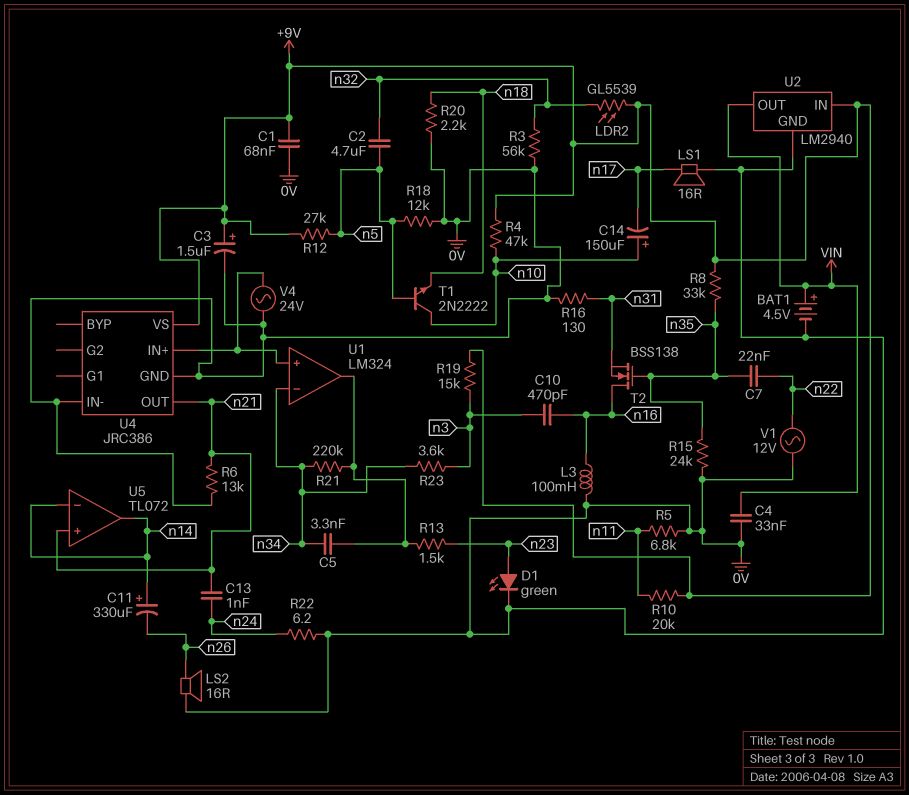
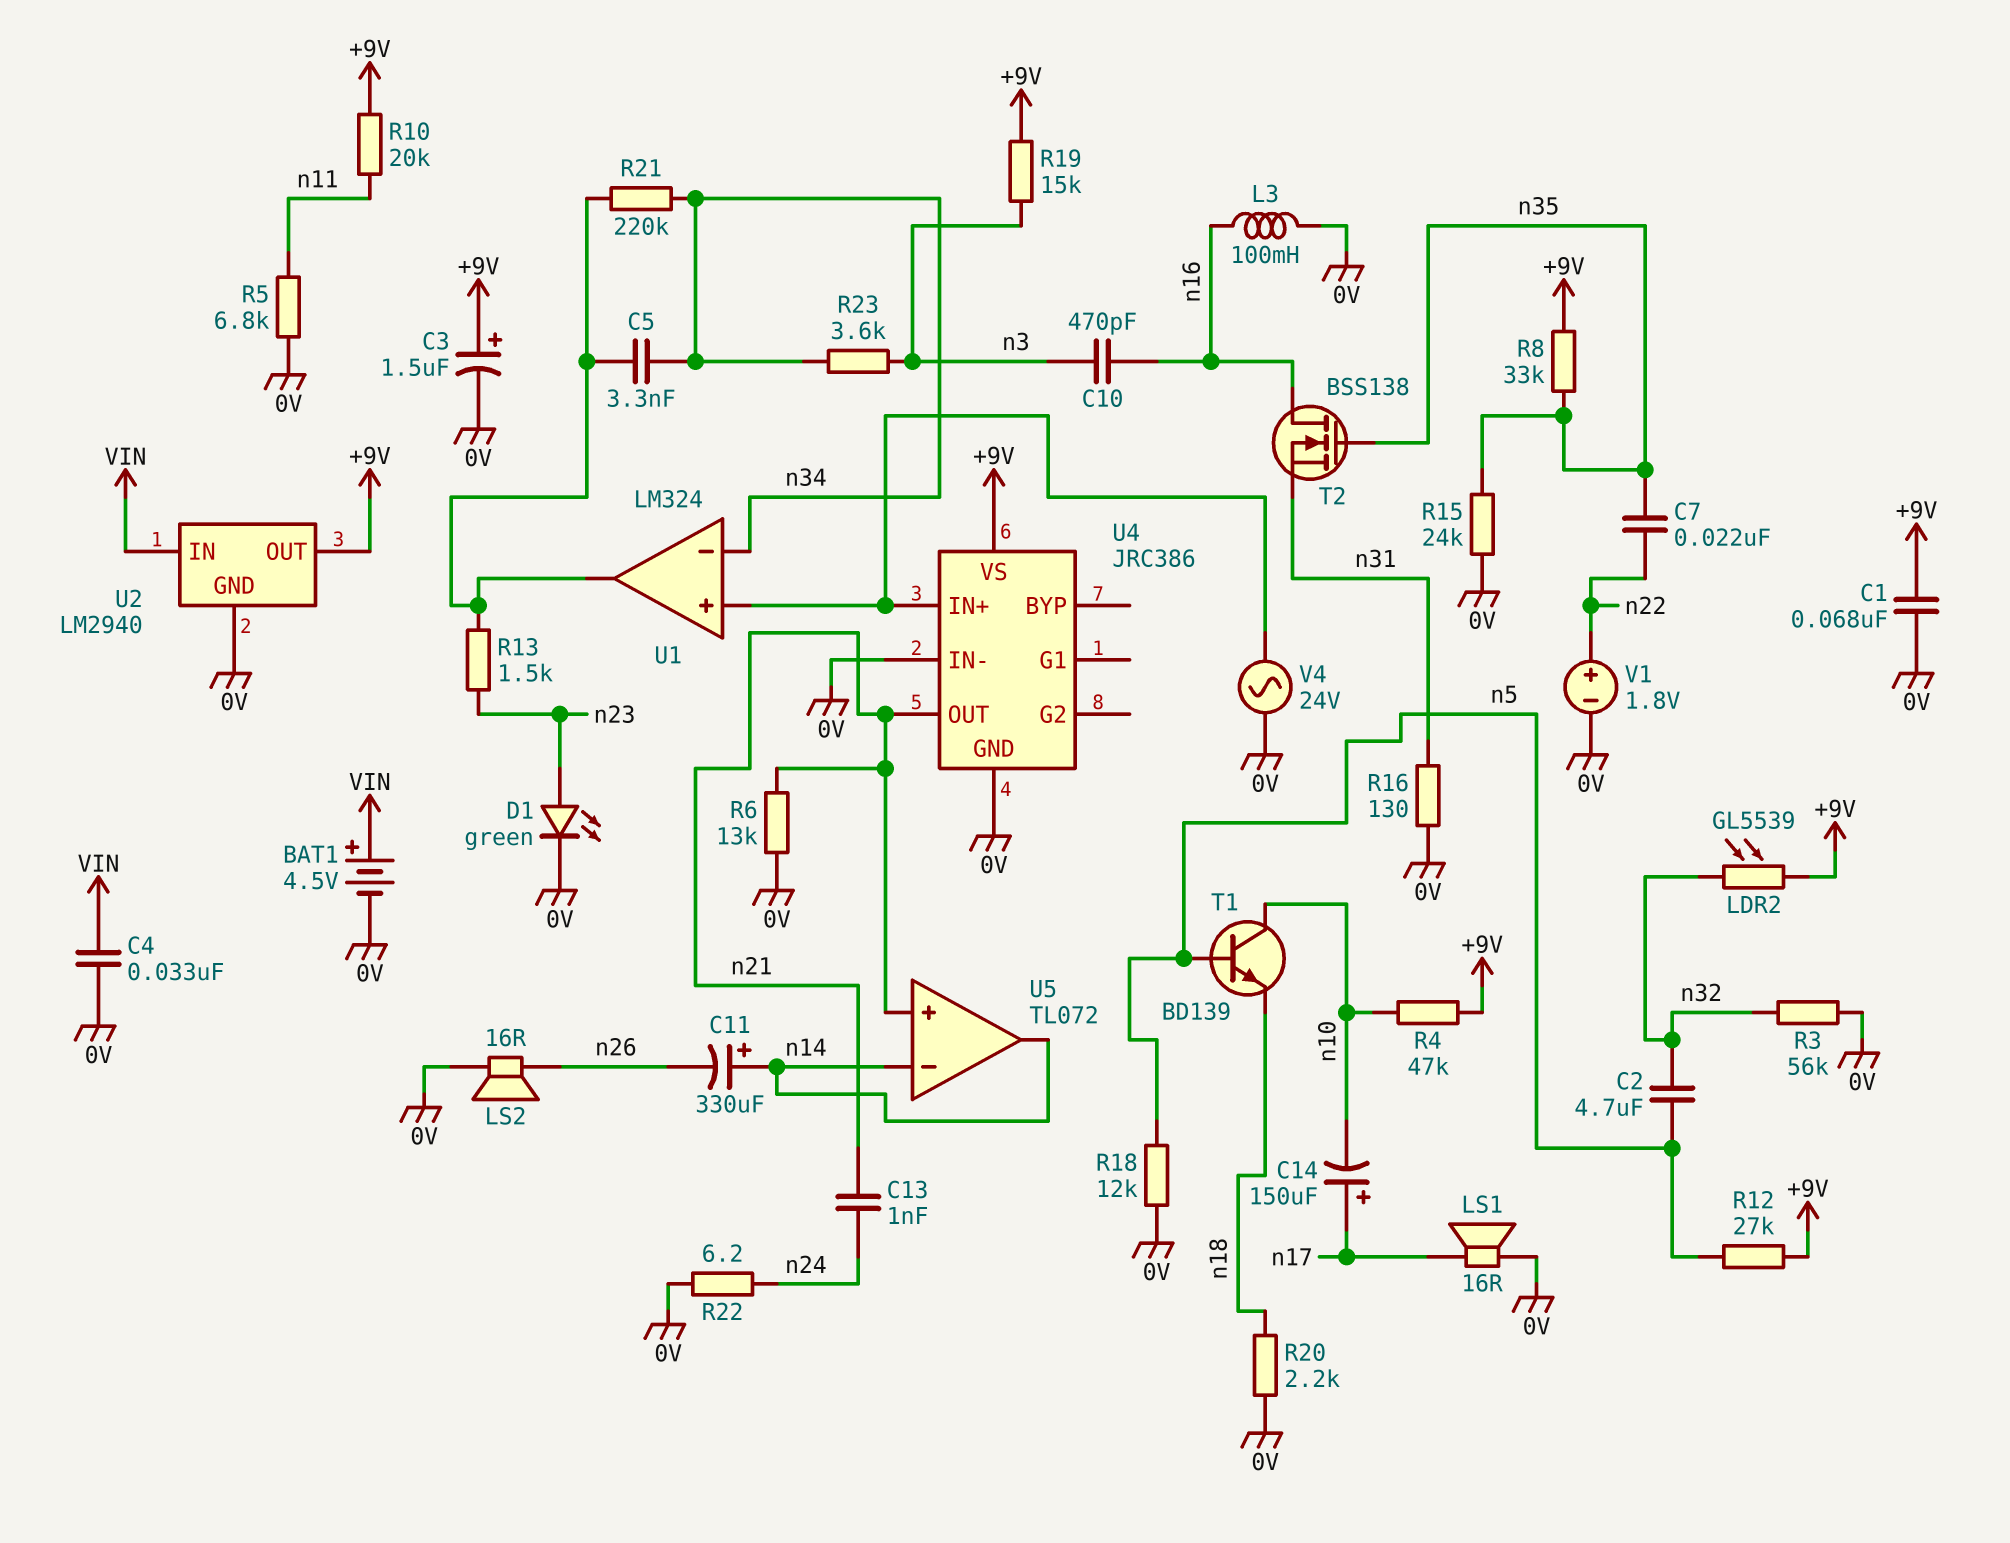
C14: 150uF (plus n10, minus n17) -> 150uF (plus n17, minus n10)
T1: NPN 2N2222 (B n5, C n10, E n18) -> NPN BD139 (B n5, C n10, E n18)
U2 pin IN: +9V -> VIN
U2 pin OUT: VIN -> +9V
V1: AC 12V (0V, n22) -> 1.8V (plus n22, minus 0V)

